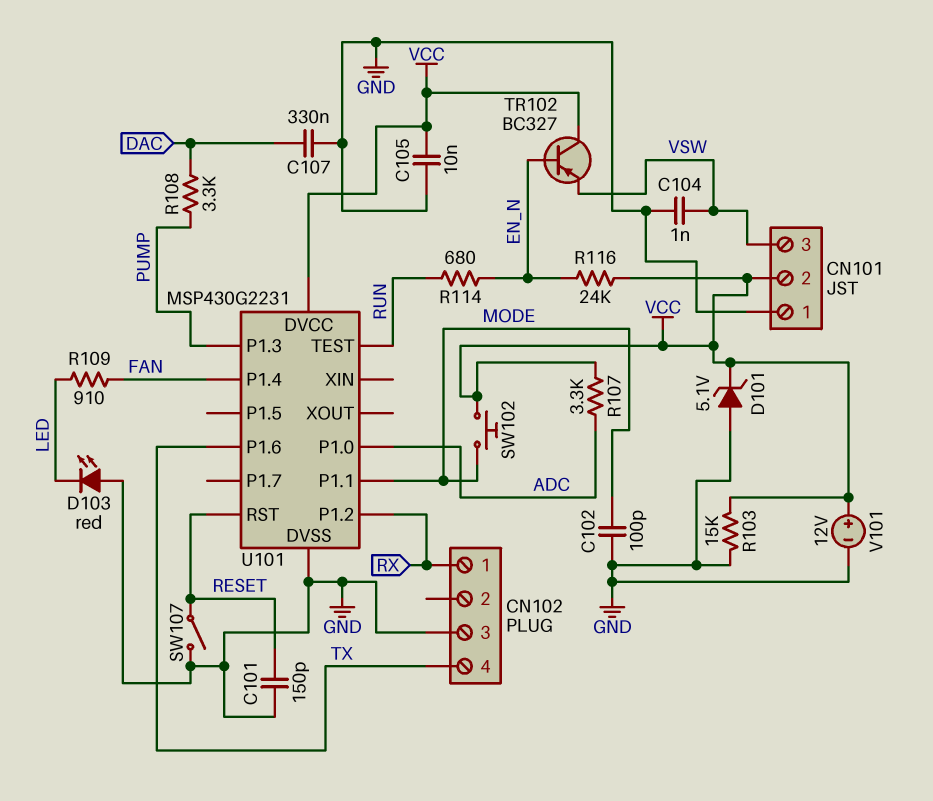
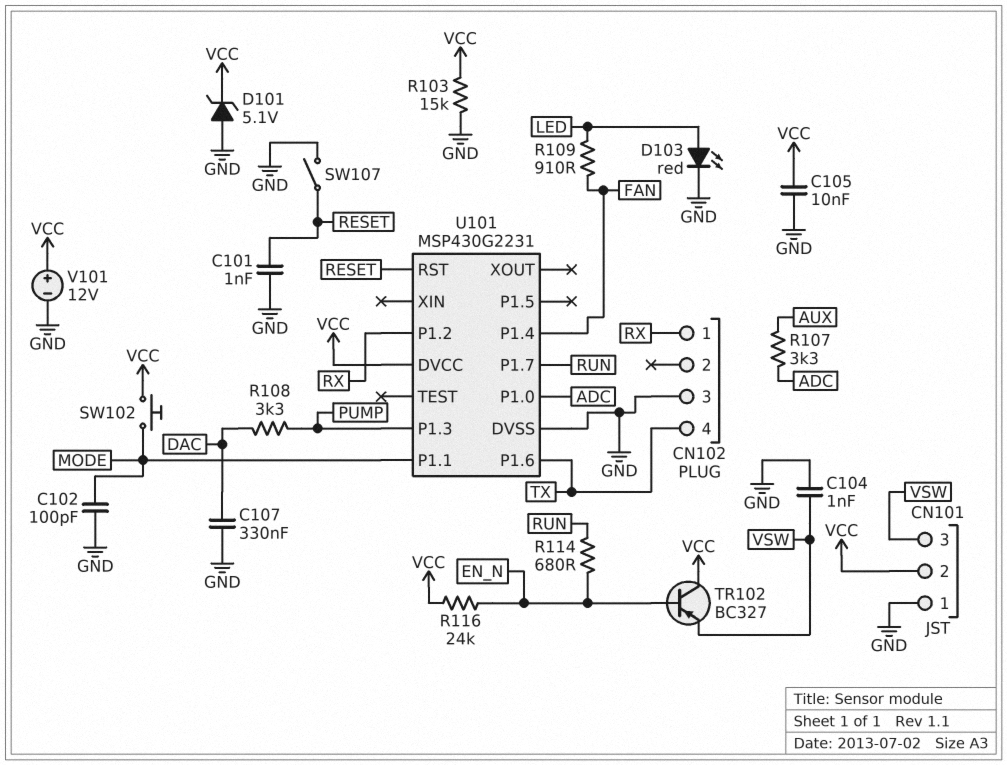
C101: 150pF (GND, RESET) -> 1nF (GND, RESET)
D103: LED red (A GND, K LED) -> LED red (A LED, K GND)
R107: 3.3k (ADC, VCC) -> 3.3k (ADC, AUX)
U101 pin P1.7: none -> RUN
U101 pin TEST: RUN -> none

